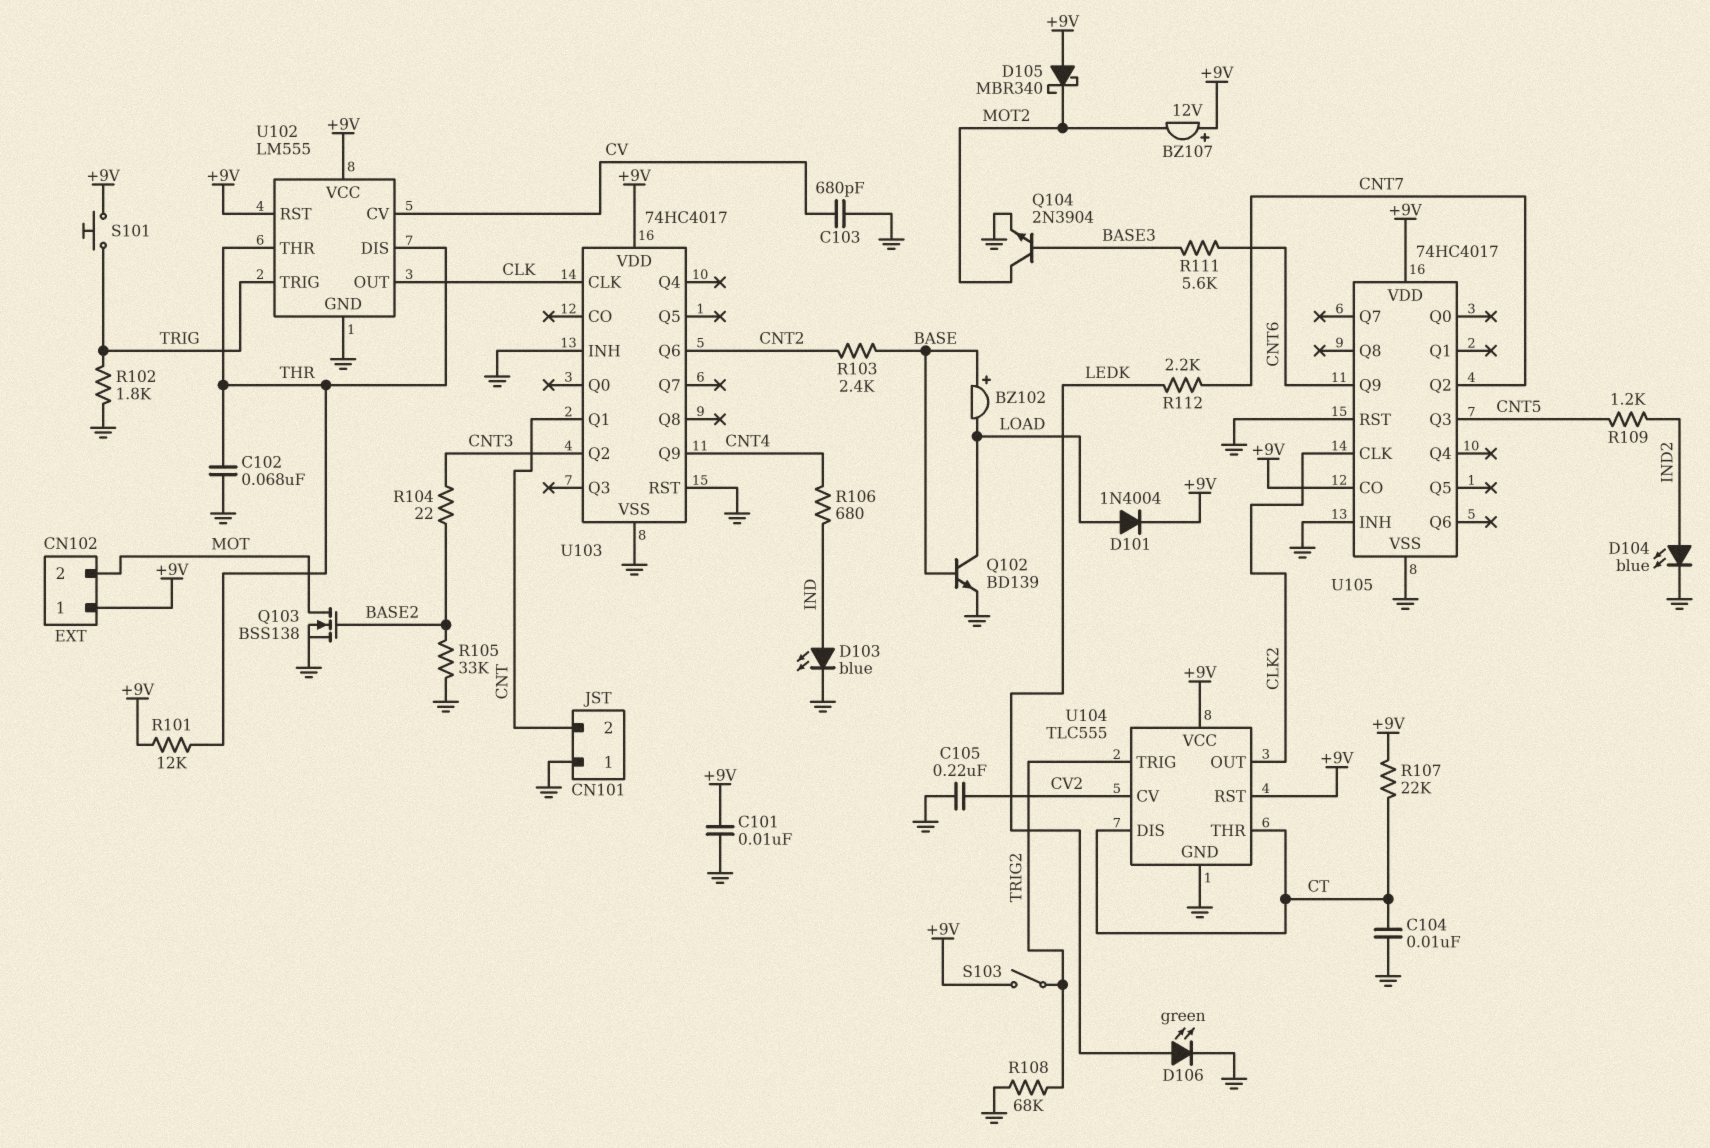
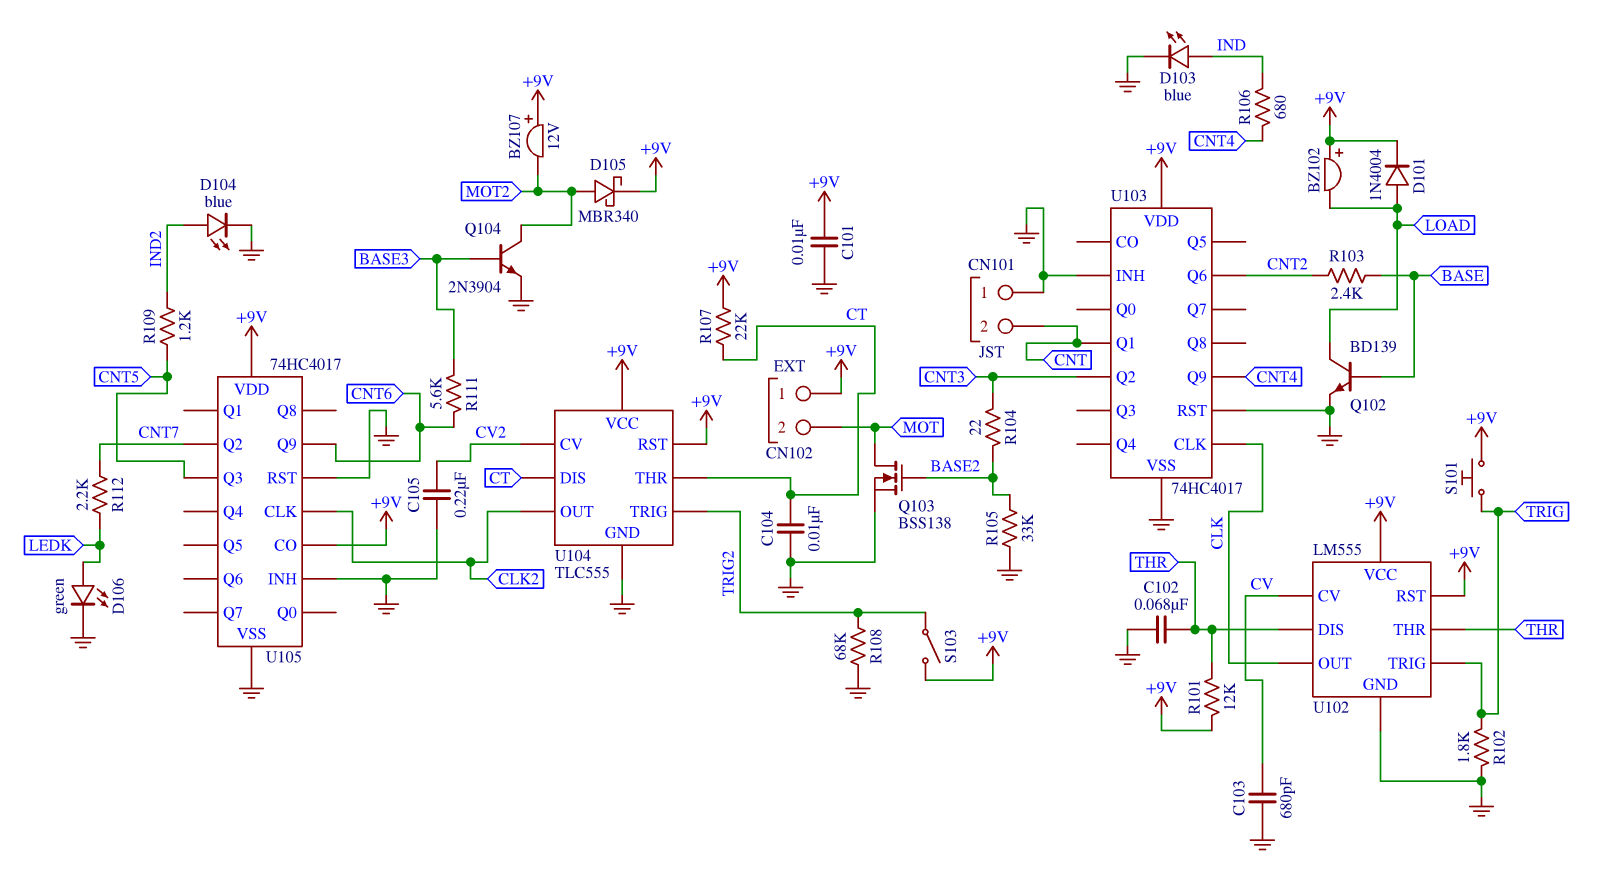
BZ102: buzzer (plus BASE, minus LOAD) -> buzzer (plus +9V, minus LOAD)
D105: schottky MBR340 (A +9V, K MOT2) -> schottky MBR340 (A MOT2, K +9V)

